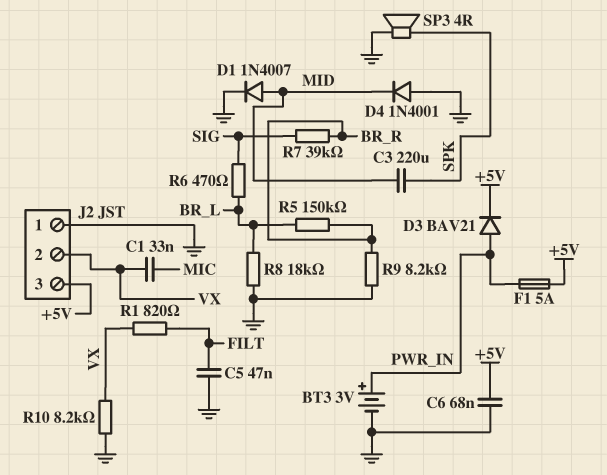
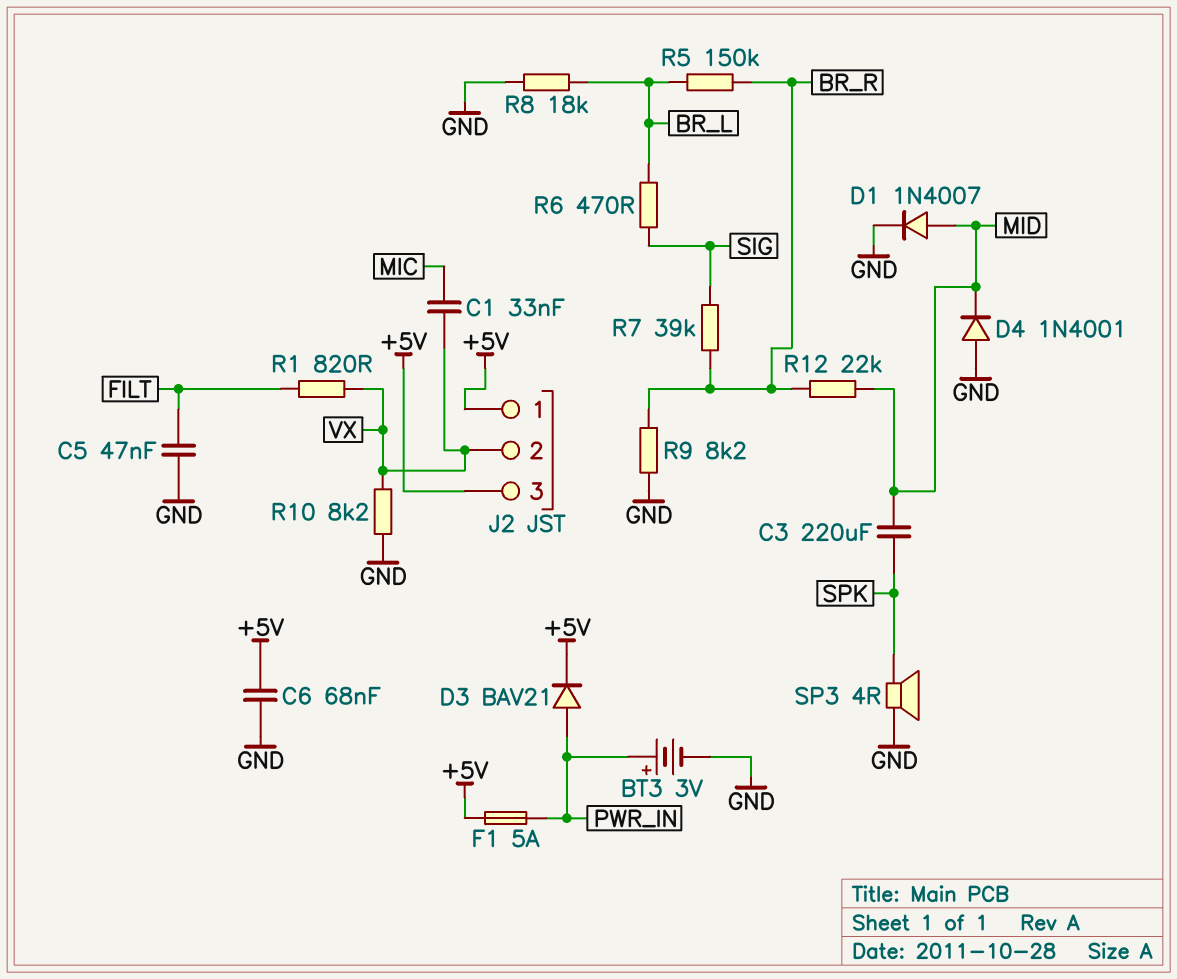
J2 pin 1: GND -> +5V
R12: none -> 22k (BR_R, MID)

